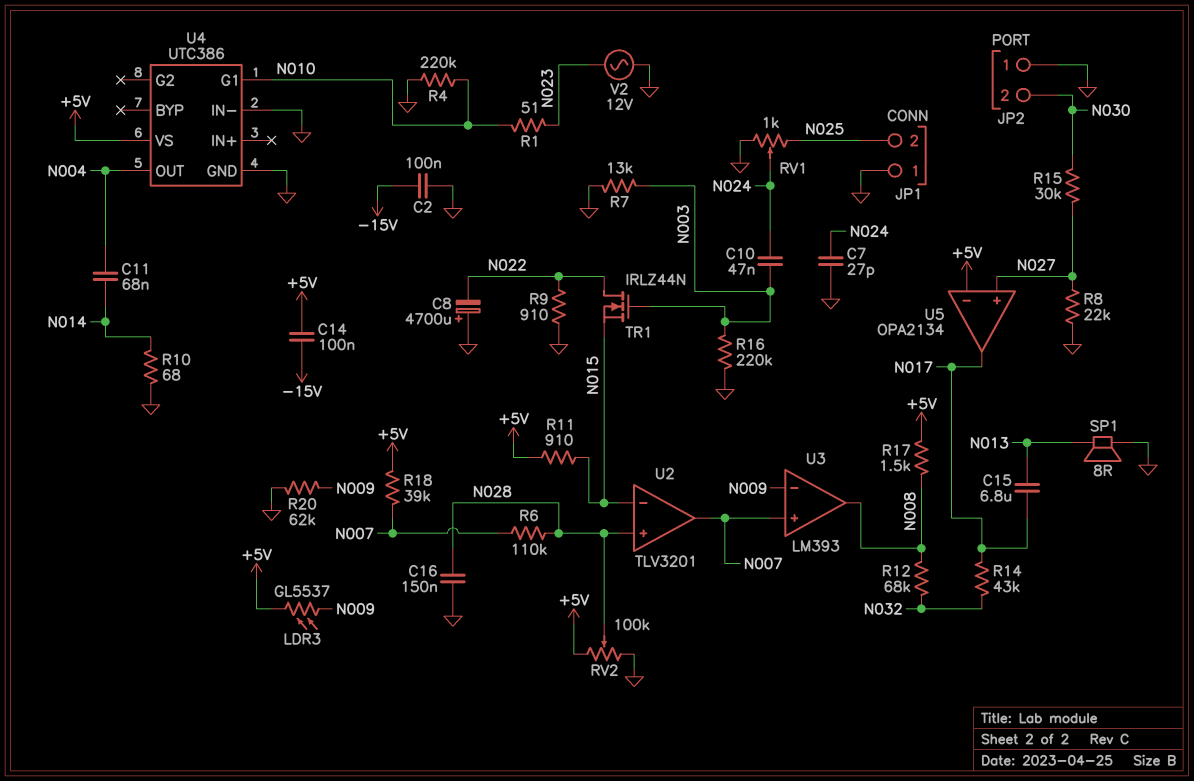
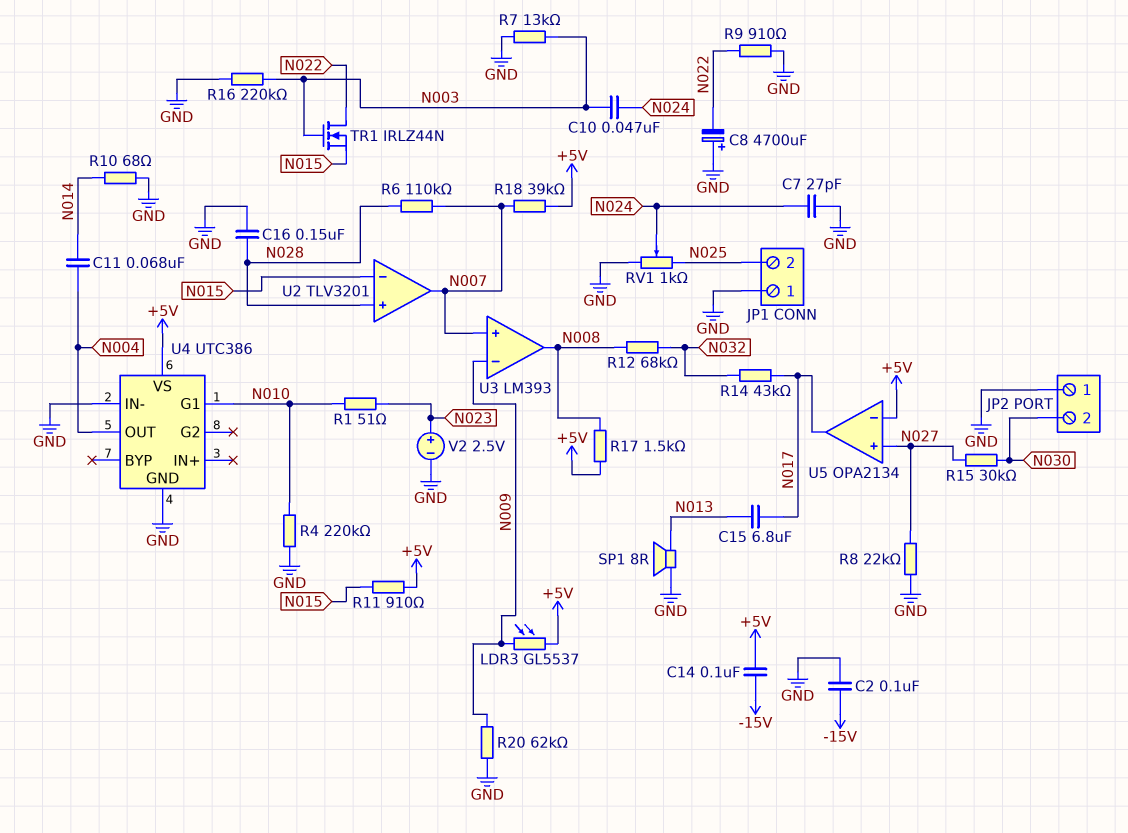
RV2: 100k (+5V, GND, wiper N028) -> none
V2: AC 12V (GND, N023) -> 2.5V (plus N023, minus GND)

